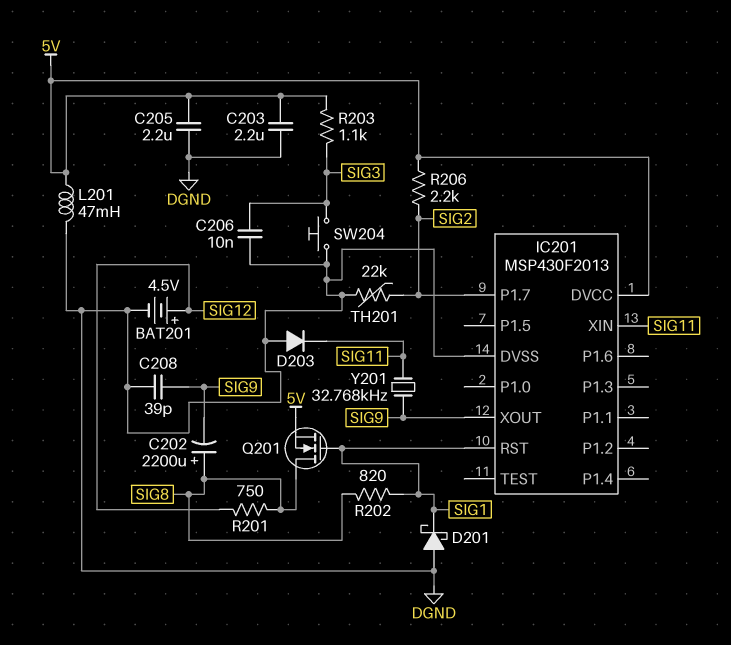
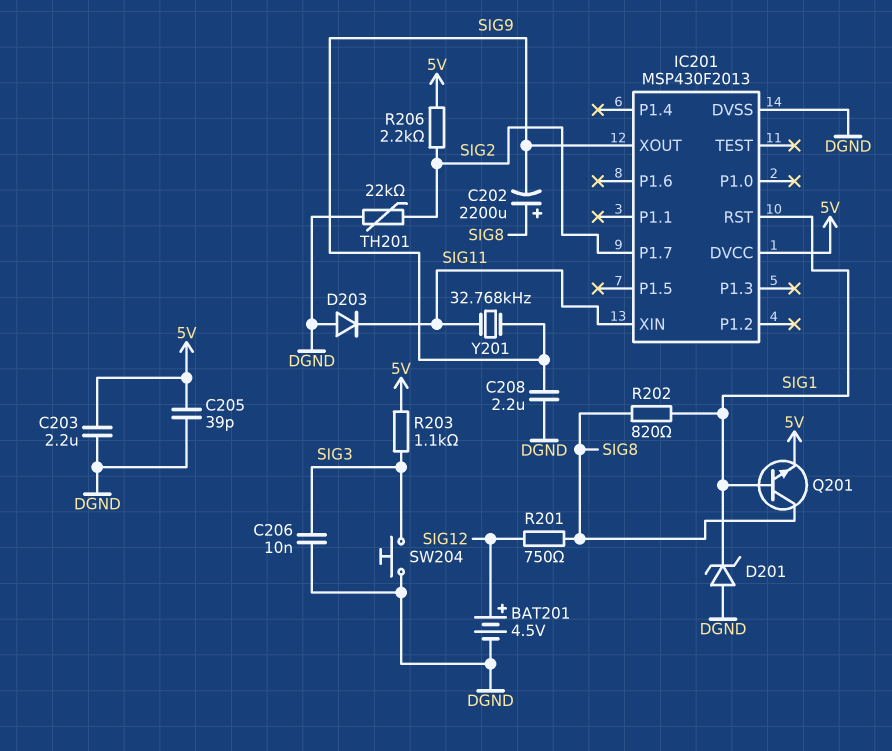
C205: 2.2uF (5V, DGND) -> 39pF (5V, DGND)
C208: 39pF (DGND, SIG9) -> 2.2uF (DGND, SIG9)
D201: schottky (A DGND, K SIG1) -> zener (A DGND, K SIG1)
L201: 47mH (5V, DGND) -> none
Q201: NMOS (G SIG1, D SIG8, S 5V) -> NPN (B SIG1, C SIG8, E 5V)

